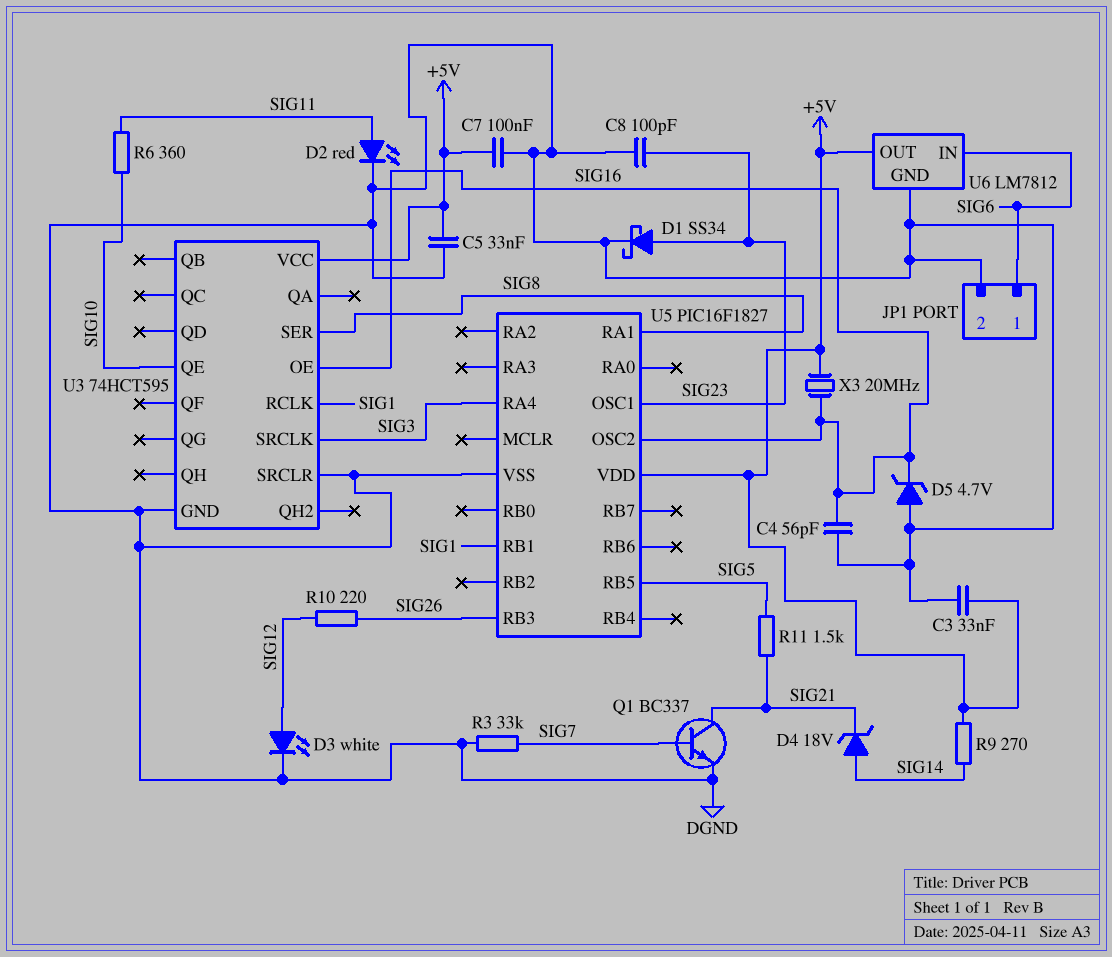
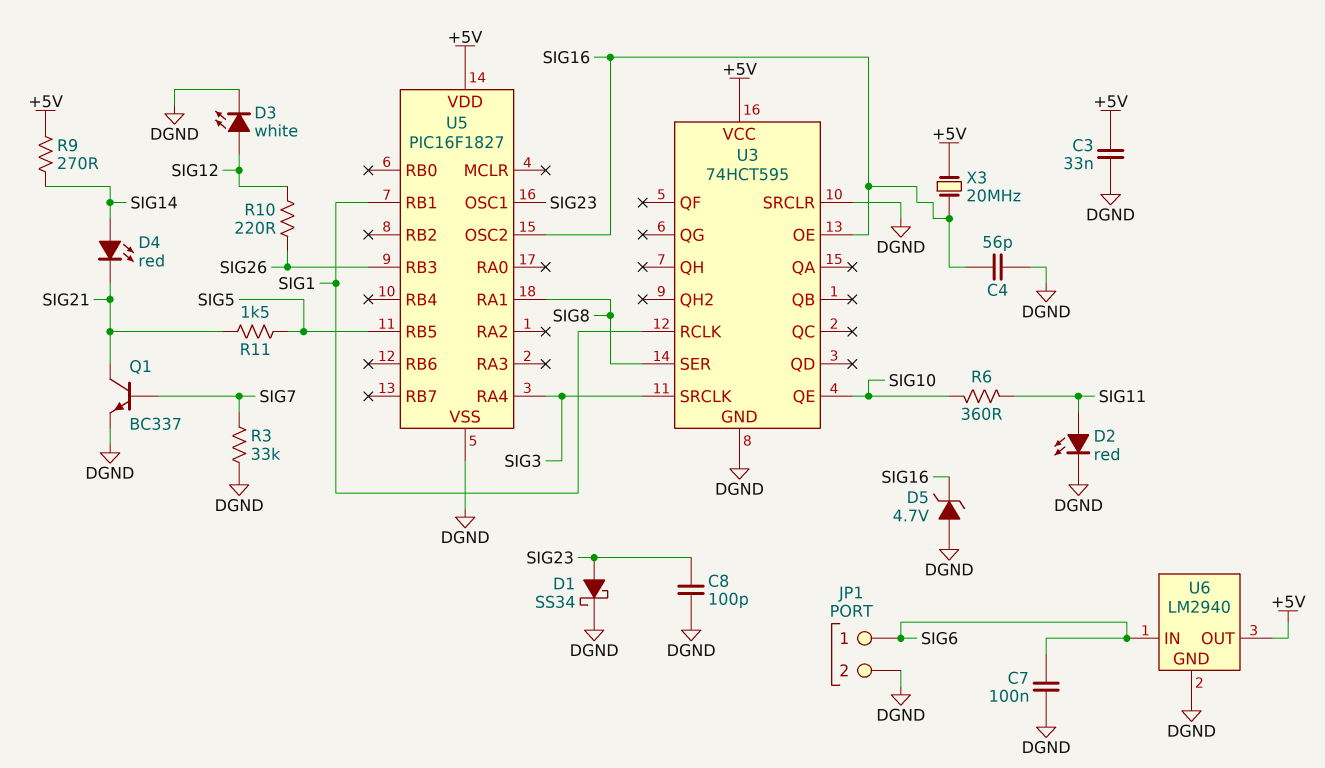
C5: 33nF (+5V, DGND) -> none
C7: 100nF (+5V, DGND) -> 100nF (DGND, SIG6)
D4: zener 18V (A SIG14, K SIG21) -> LED red (A SIG14, K SIG21)
U6: LM7812 -> LM2940

